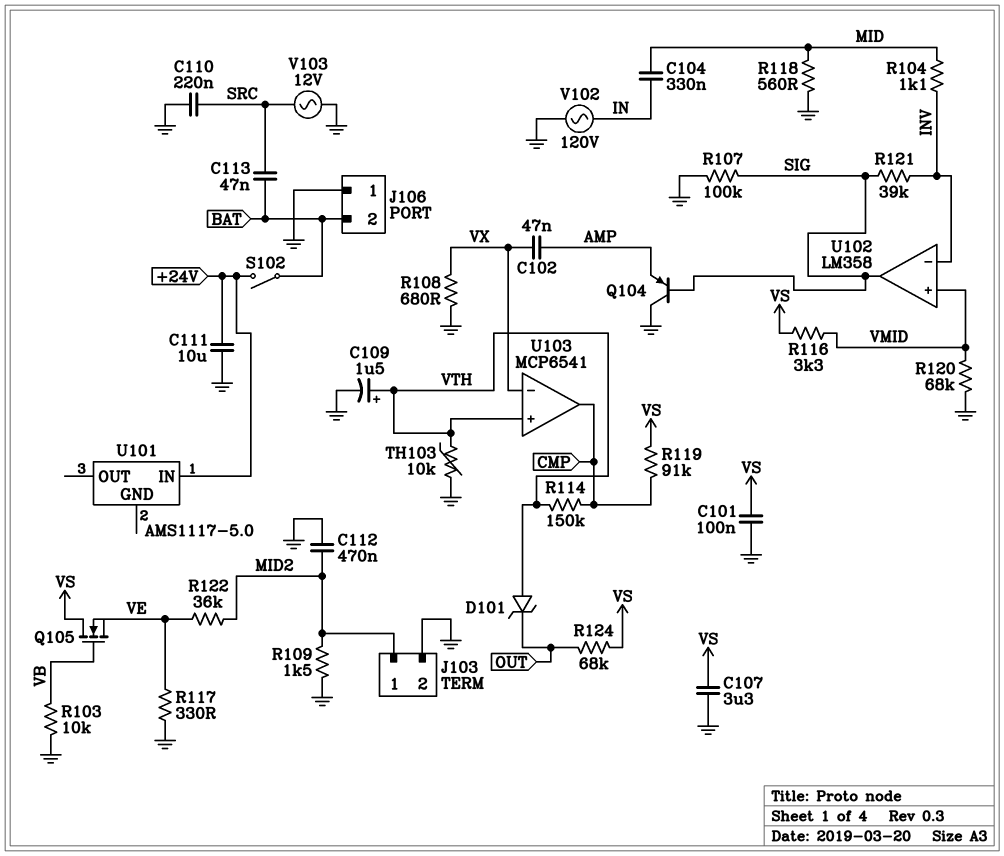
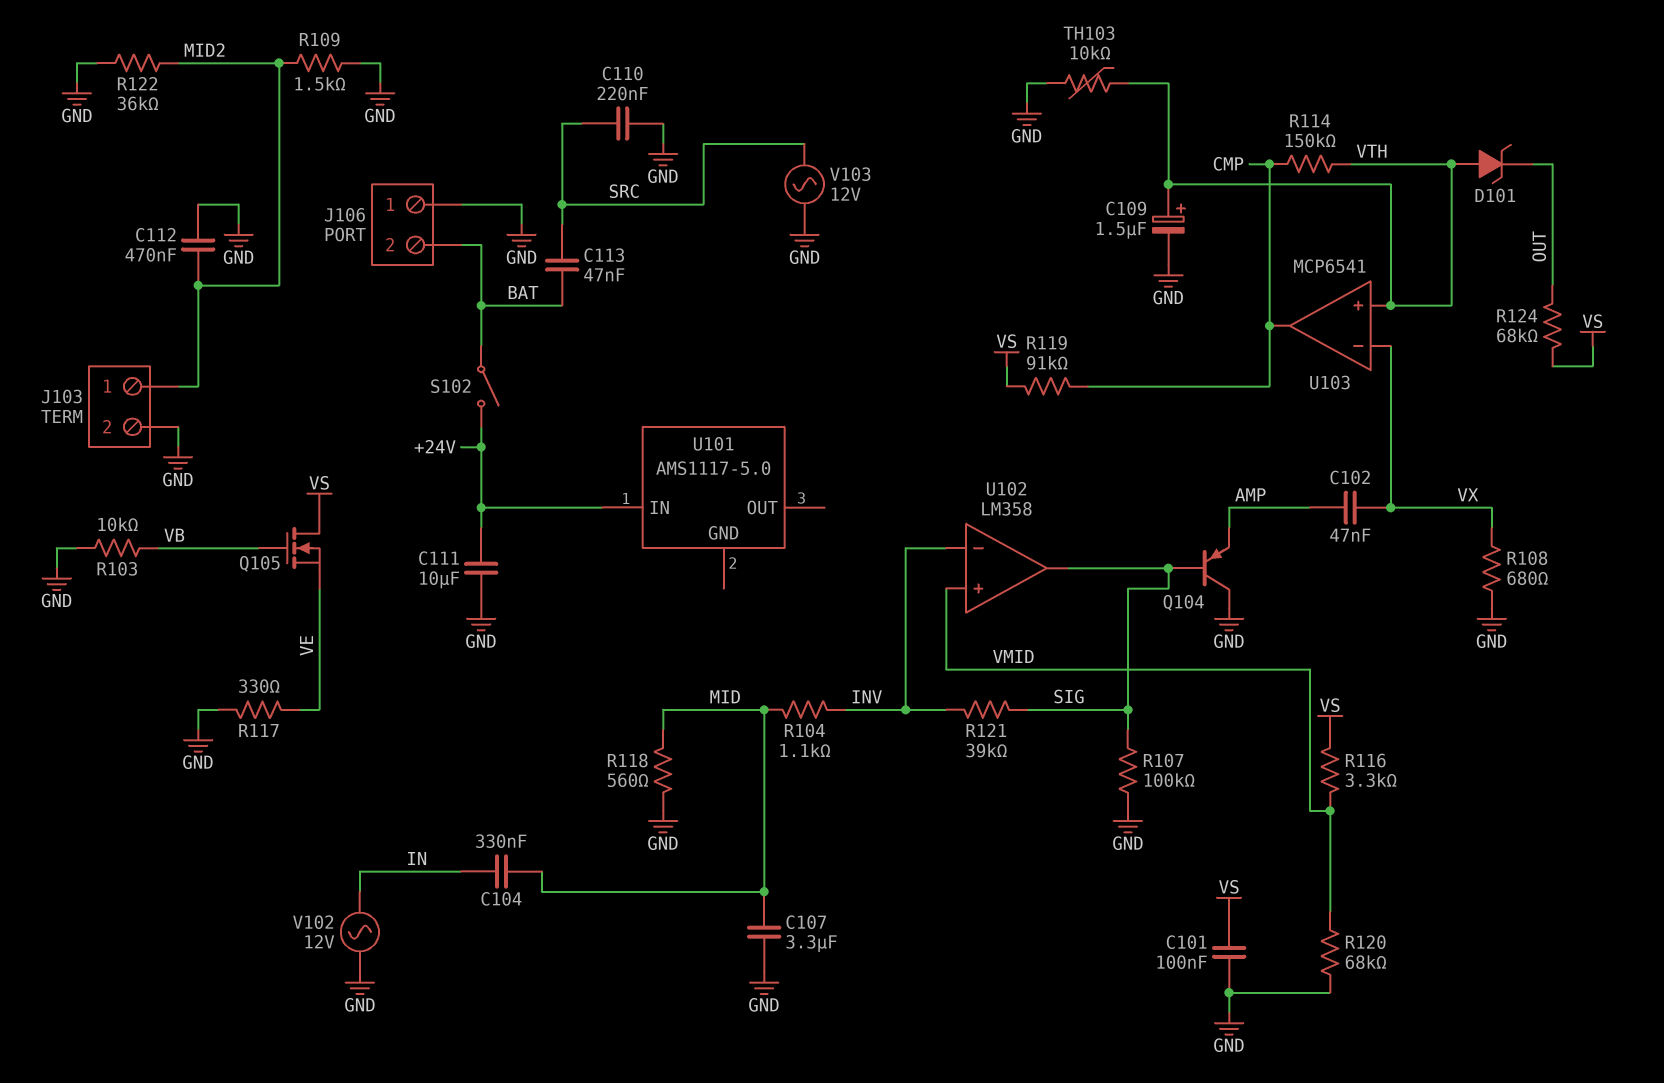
C107: 3.3uF (GND, VS) -> 3.3uF (GND, MID)
R122: 36k (MID2, VE) -> 36k (GND, MID2)
V102: AC 120V (GND, IN) -> AC 12V (GND, IN)

